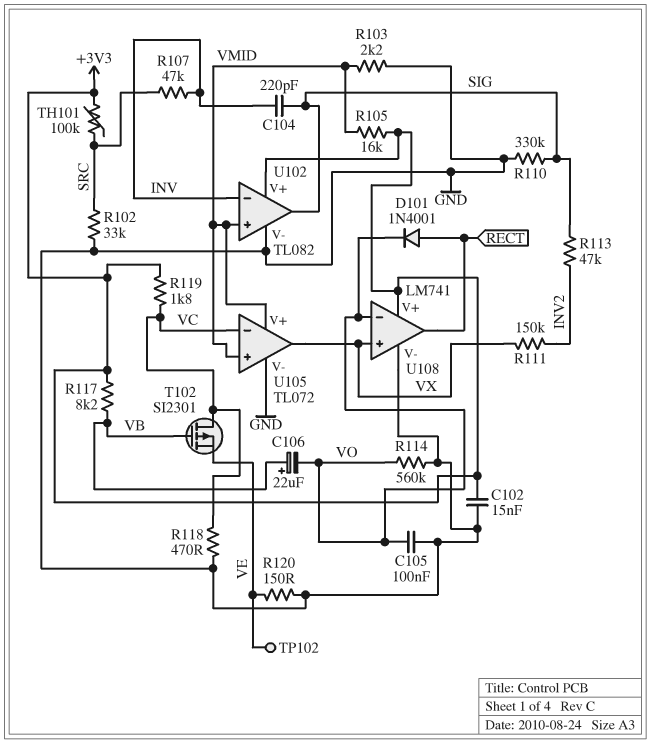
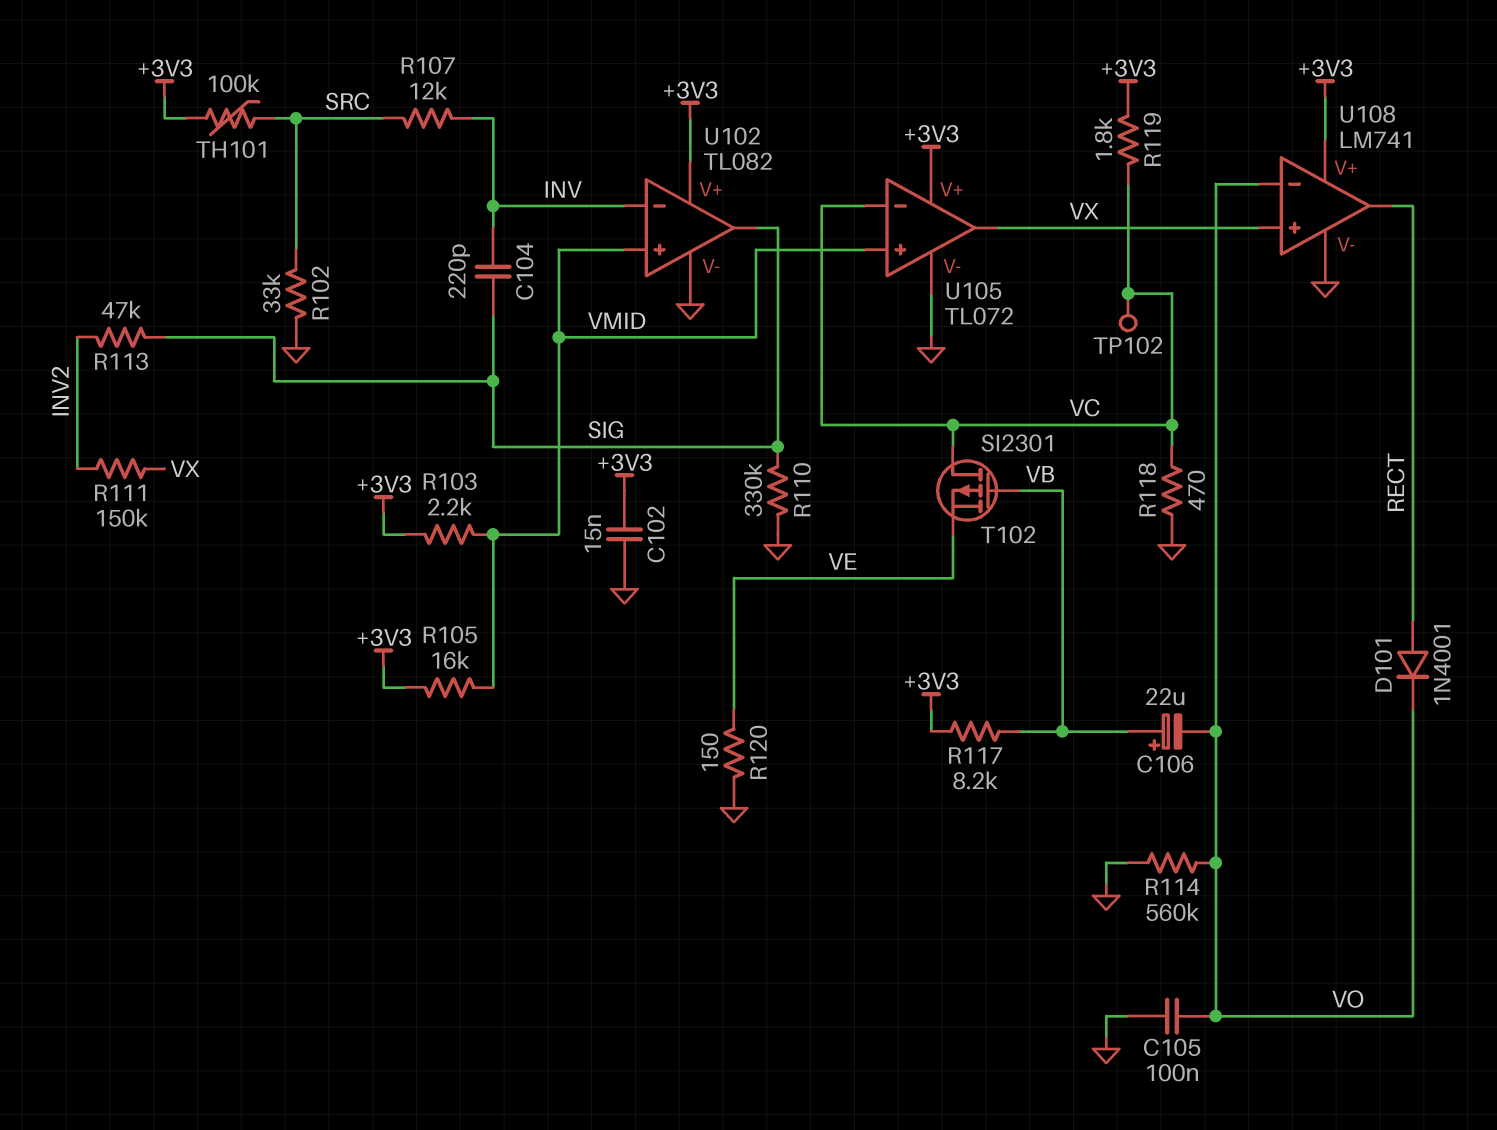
R103: 2.2k (GND, VMID) -> 2.2k (+3V3, VMID)
R107: 47k (INV, SRC) -> 12k (INV, SRC)
TP102: test point (VE) -> test point (VC)
U105 pin V+: VMID -> +3V3

